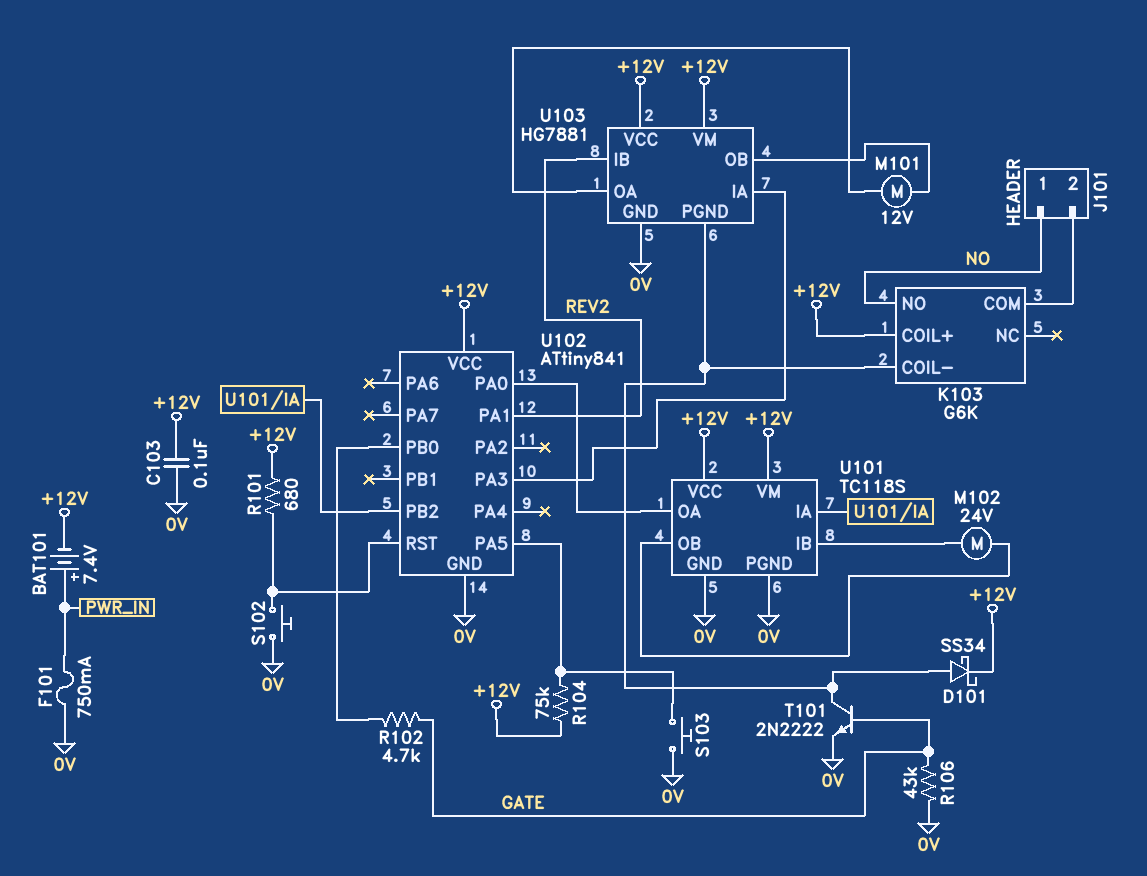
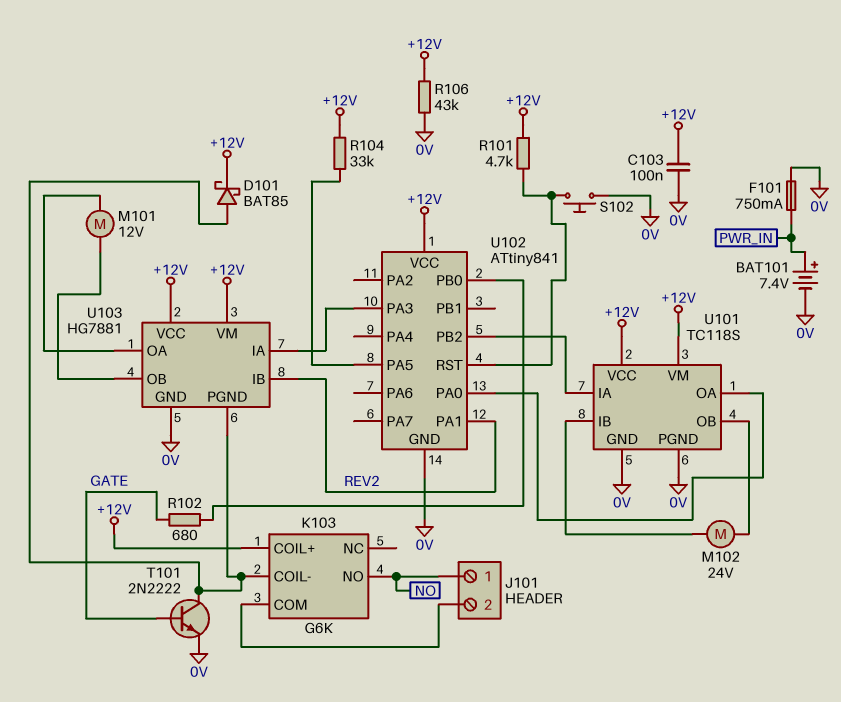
BAT101: 7.4V (plus PWR_IN, minus +12V) -> 7.4V (plus PWR_IN, minus 0V)
D101: schottky SS34 (A K103/COIL-, K +12V) -> schottky BAT85 (A K103/COIL-, K +12V)
R101: 680 (+12V, U102/RST) -> 4.7k (+12V, U102/RST)
R102: 4.7k (GATE, U102/PB0) -> 680 (GATE, U102/PB0)
R104: 75k (+12V, U102/PA5) -> 33k (+12V, U102/PA5)
R106: 43k (0V, GATE) -> 43k (+12V, 0V)
S103: button (0V, U102/PA5) -> none

